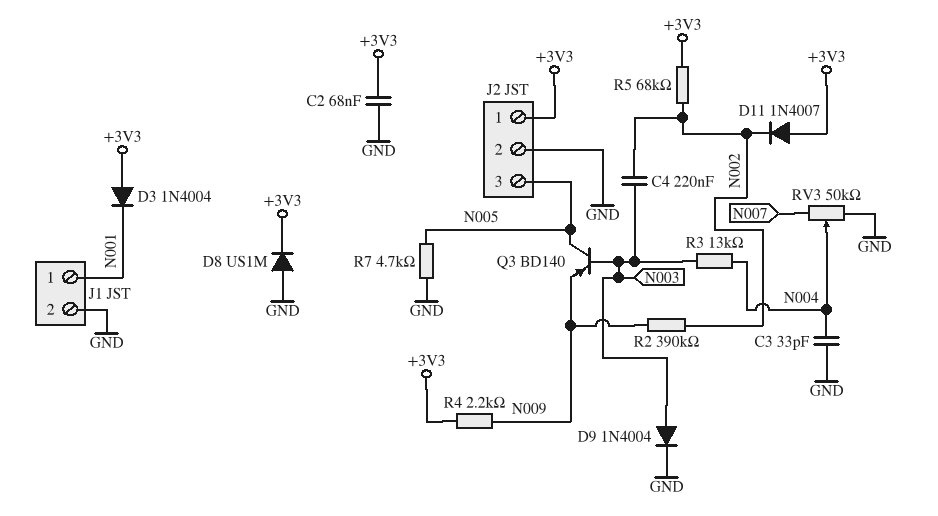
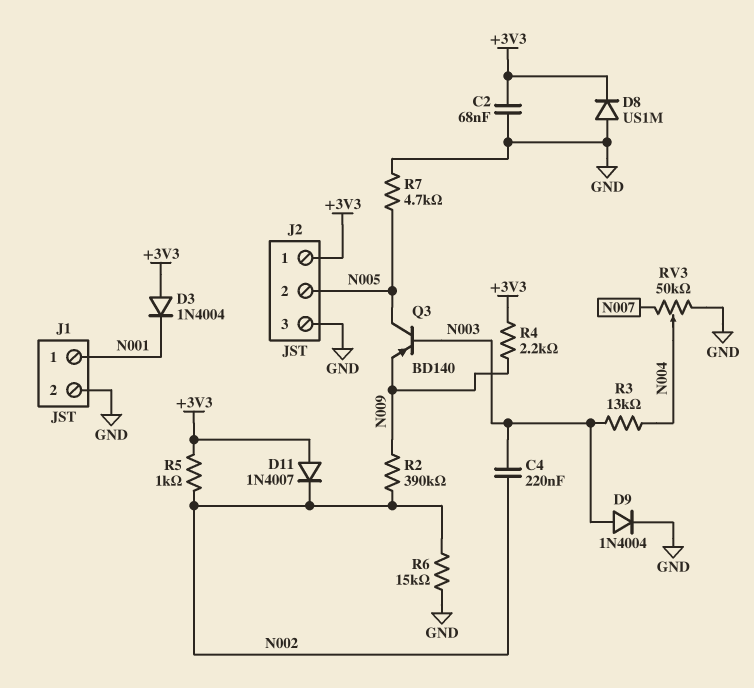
C3: 33pF (GND, N004) -> none
J2 pin 2: GND -> N005
J2 pin 3: N005 -> GND
R5: 68k (+3V3, N002) -> 1k (+3V3, N002)
R6: none -> 15k (GND, N002)

